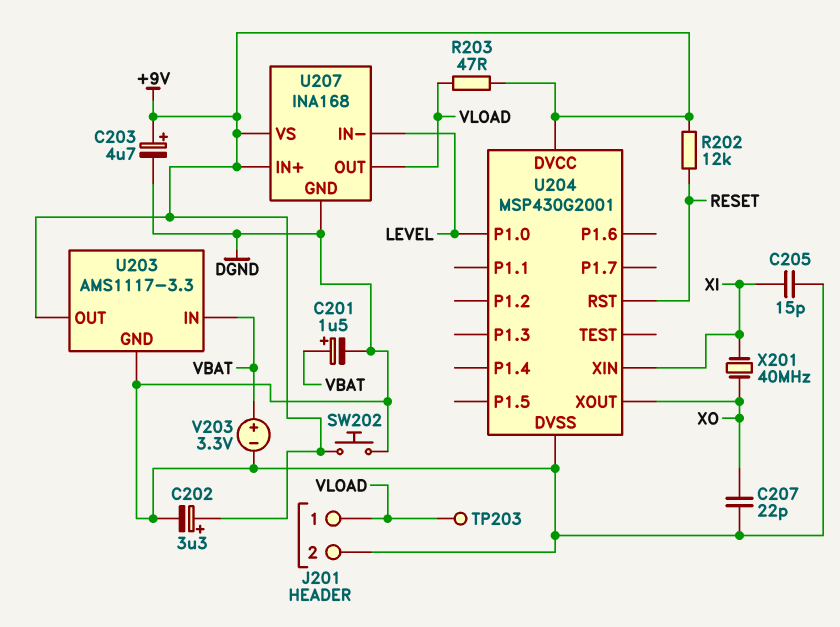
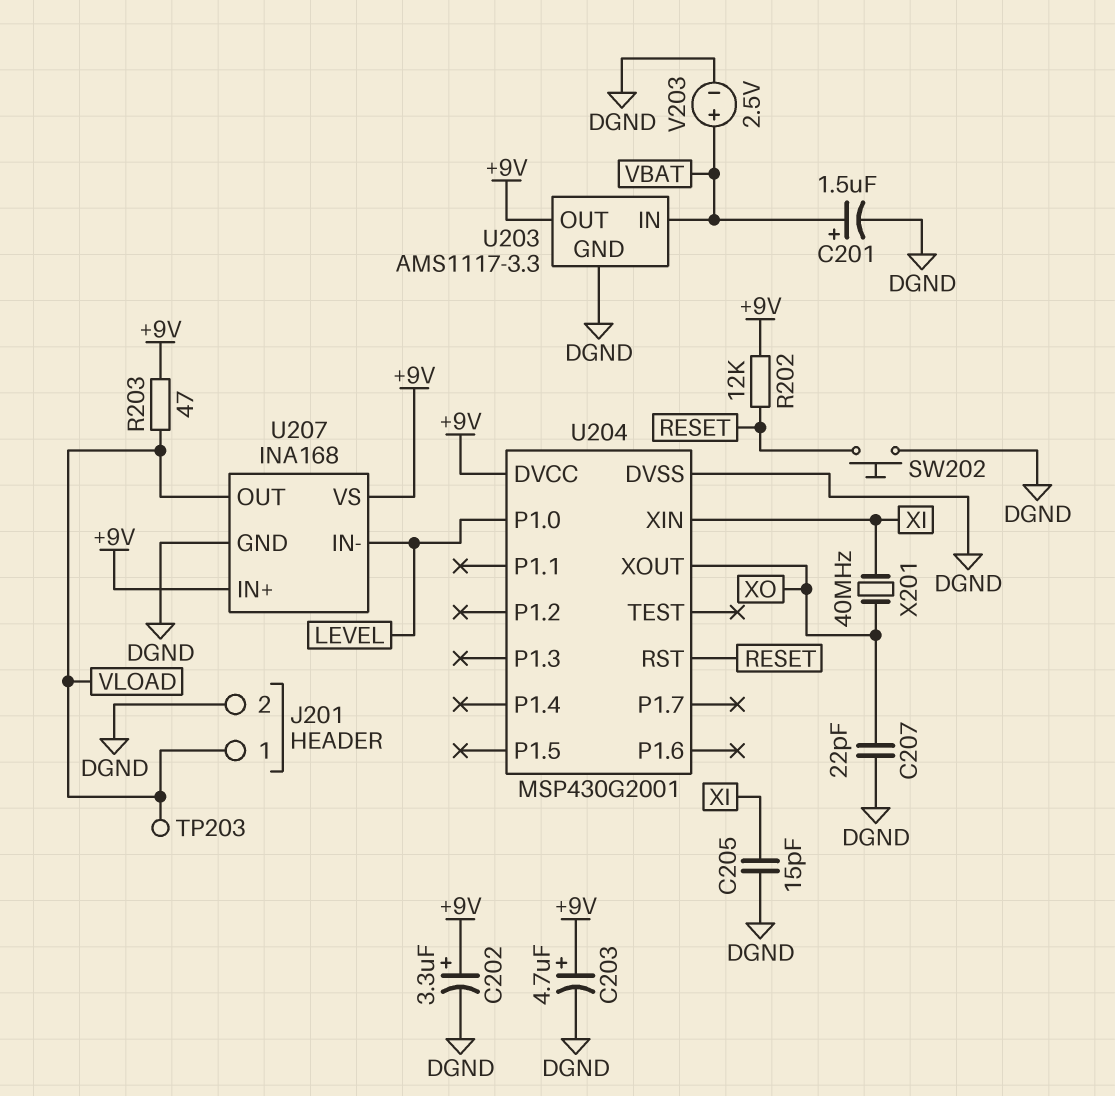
SW202: button (+9V, DGND) -> button (DGND, RESET)
V203: 3.3V (plus VBAT, minus DGND) -> 2.5V (plus VBAT, minus DGND)

